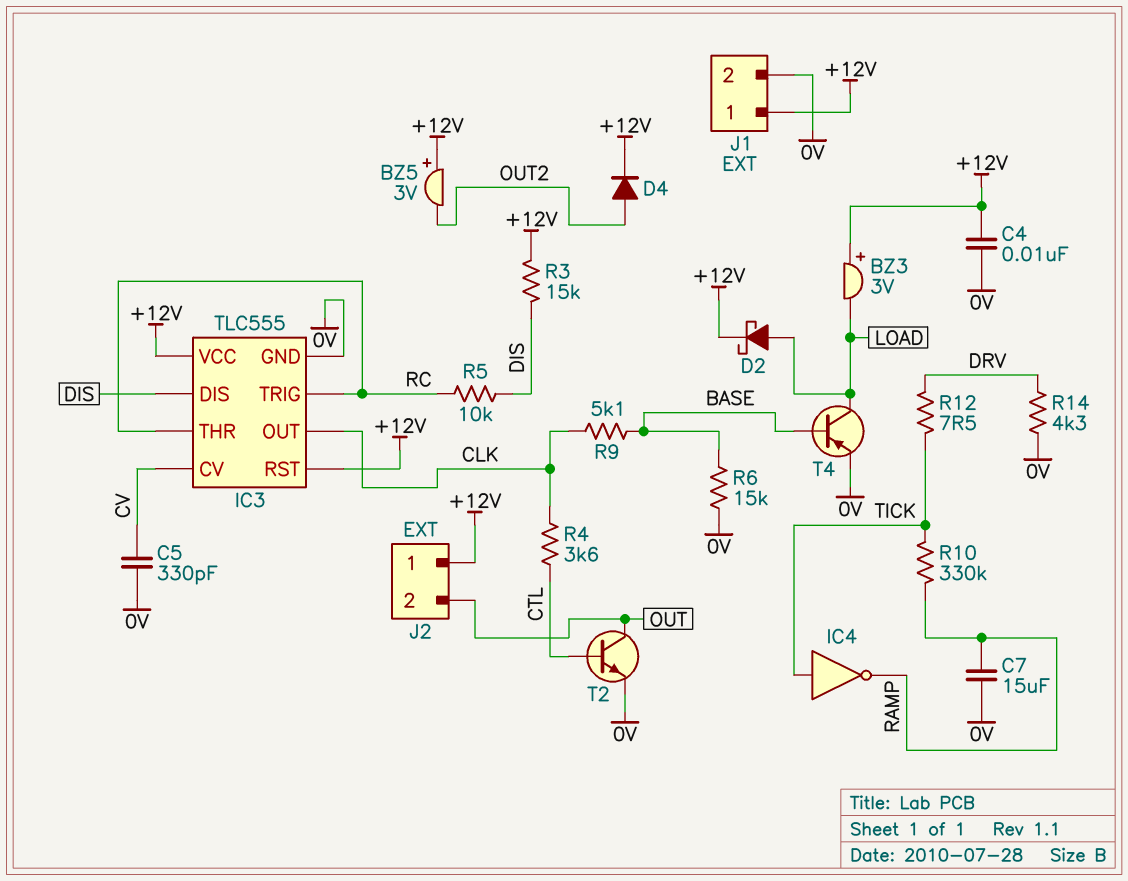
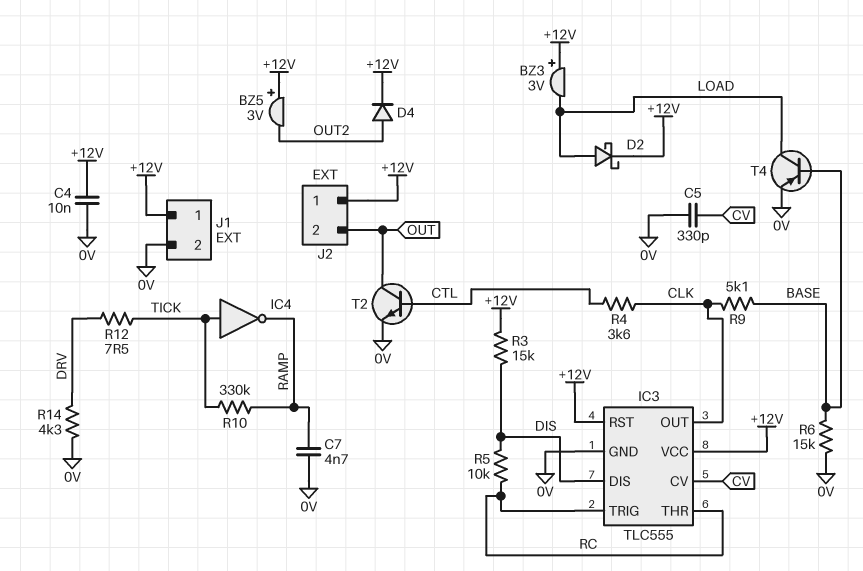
C7: 15uF (0V, RAMP) -> 4.7nF (0V, RAMP)

